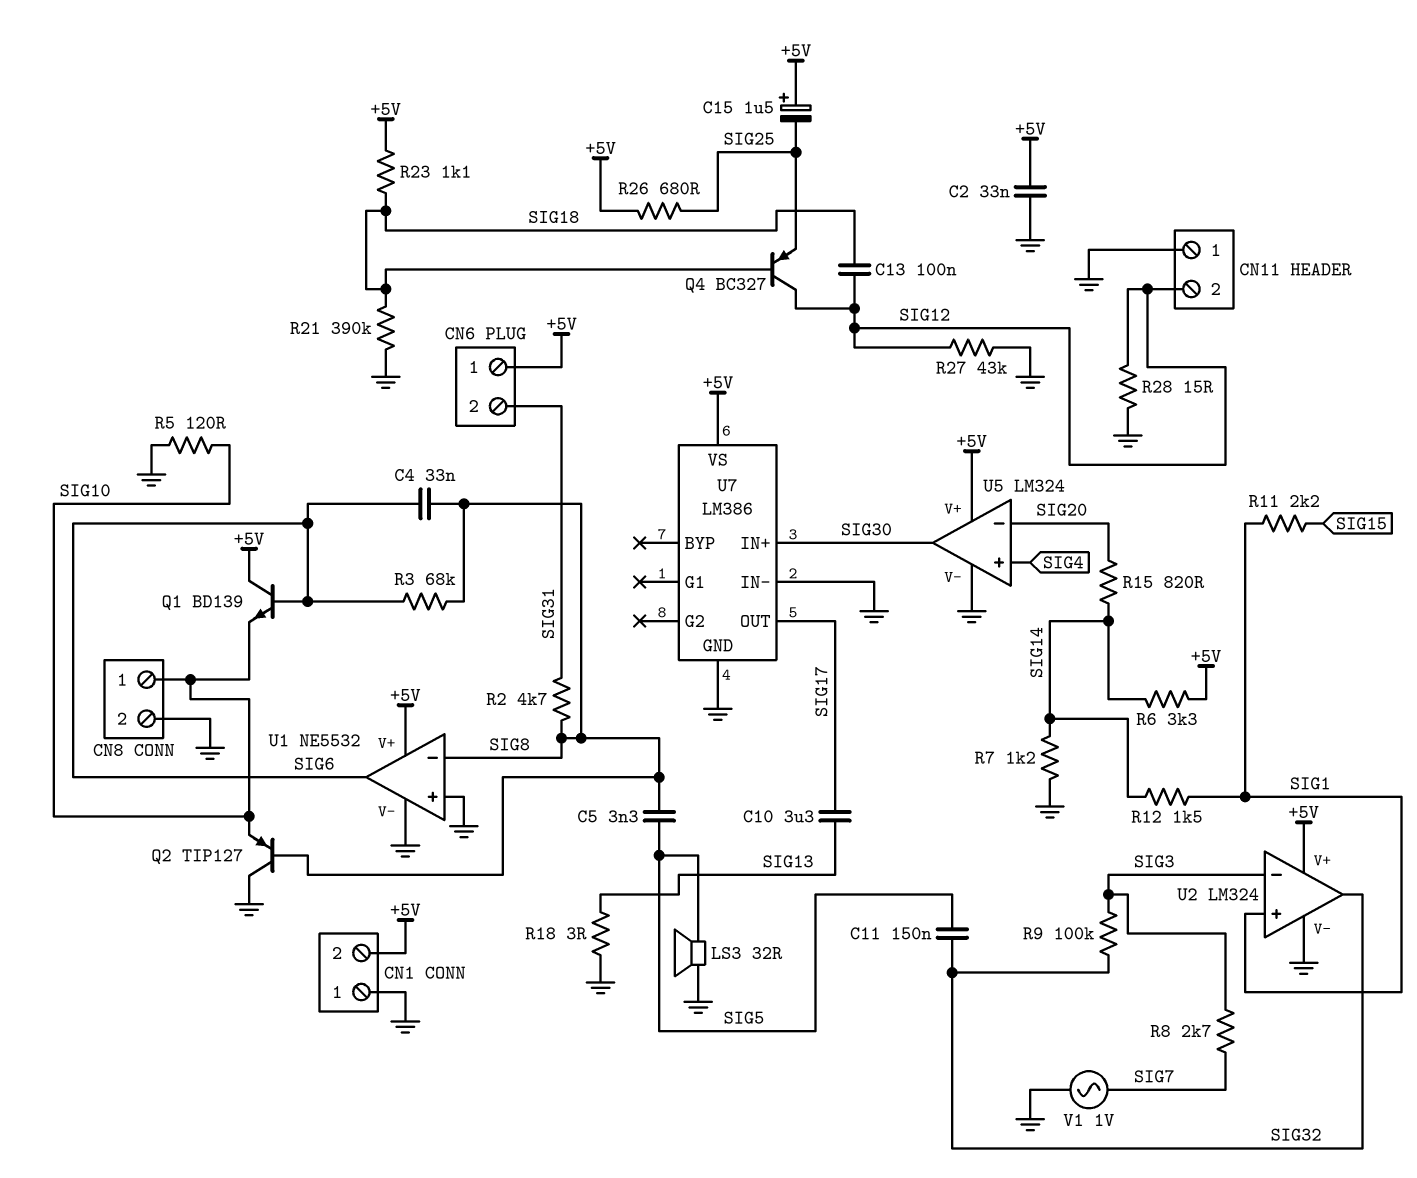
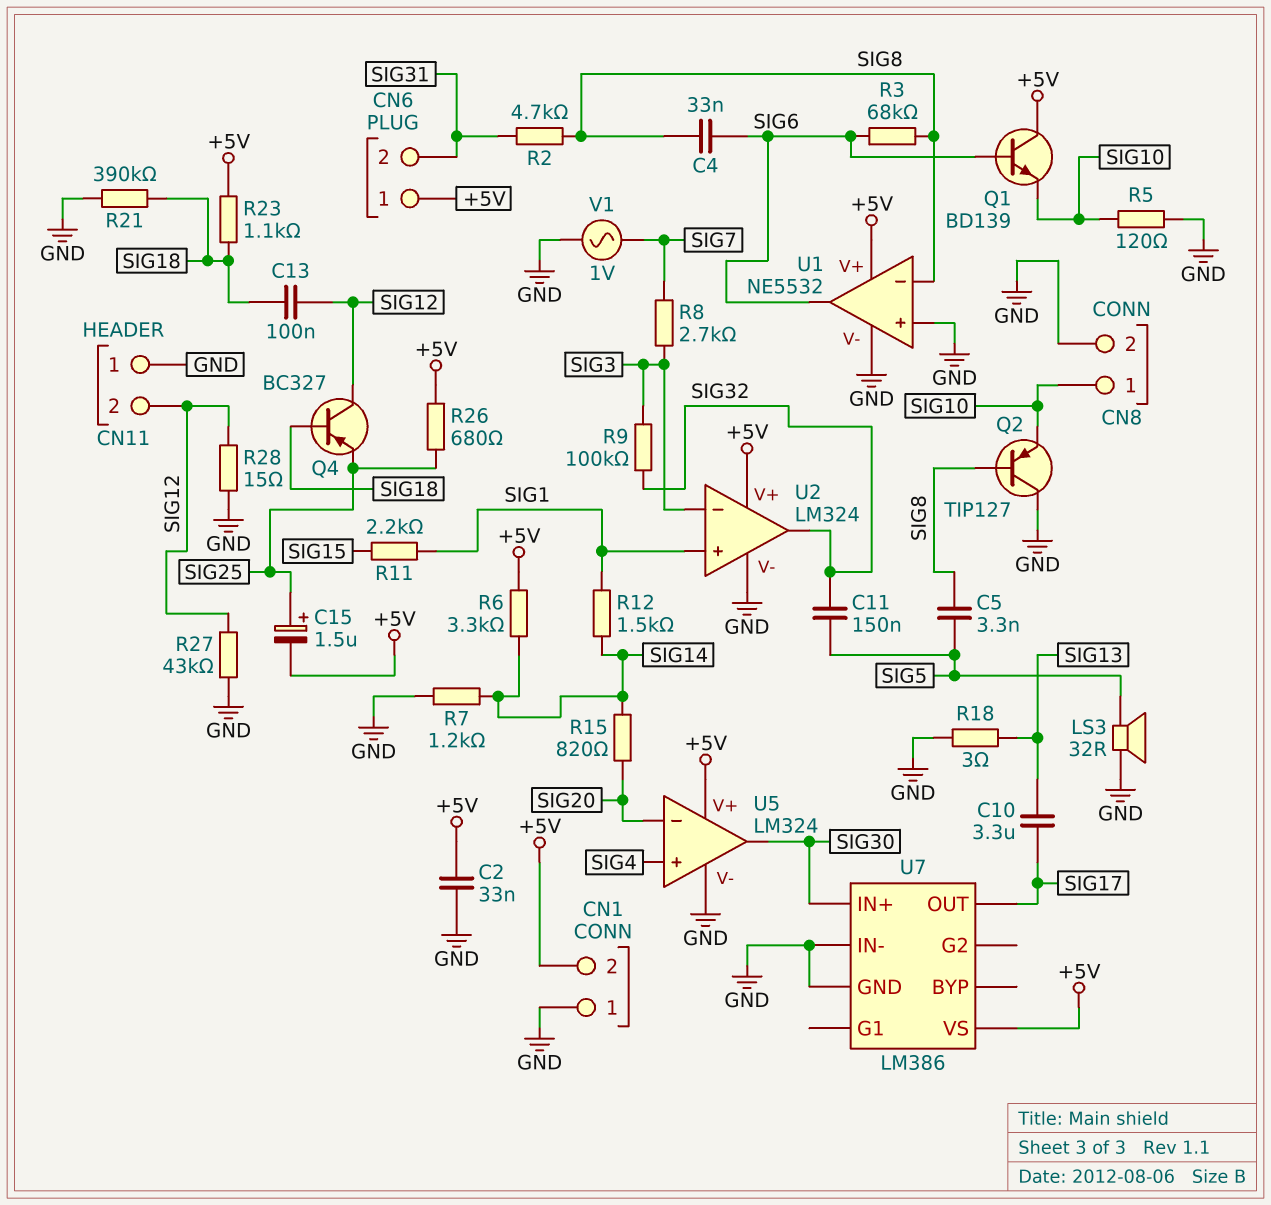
C15: 1.5uF (plus +5V, minus SIG25) -> 1.5uF (plus SIG25, minus +5V)

